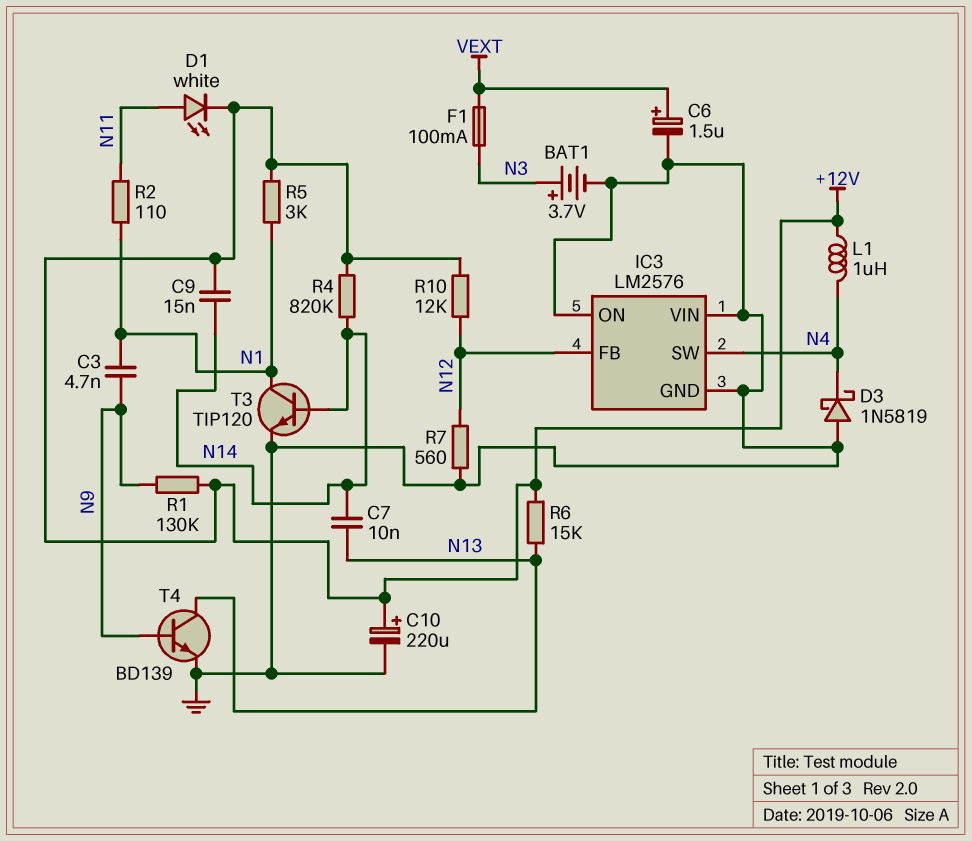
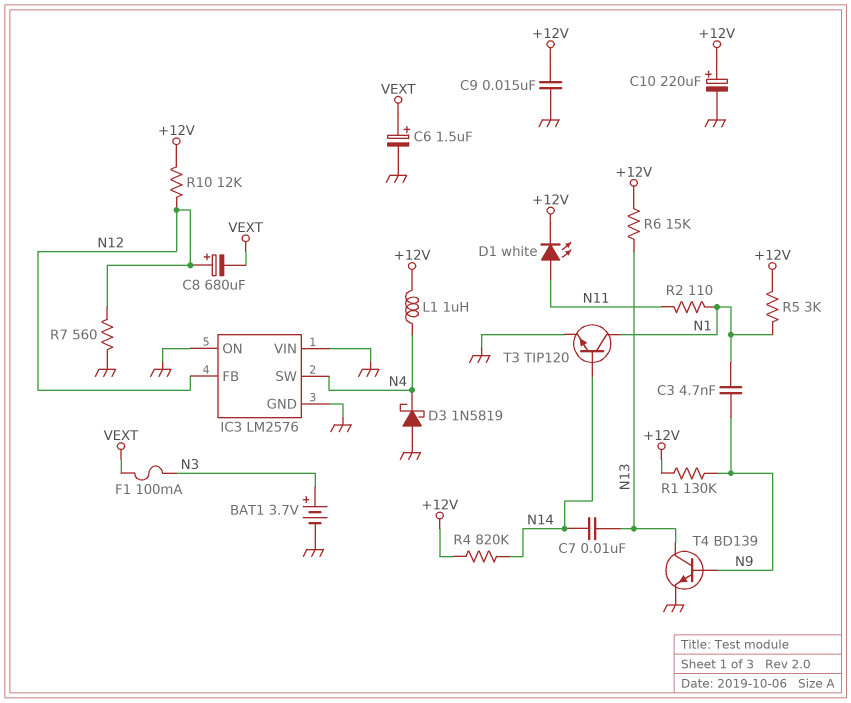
C8: none -> 680uF (plus N12, minus VEXT)
C9: 15nF (+12V, N14) -> 15nF (+12V, GND)

